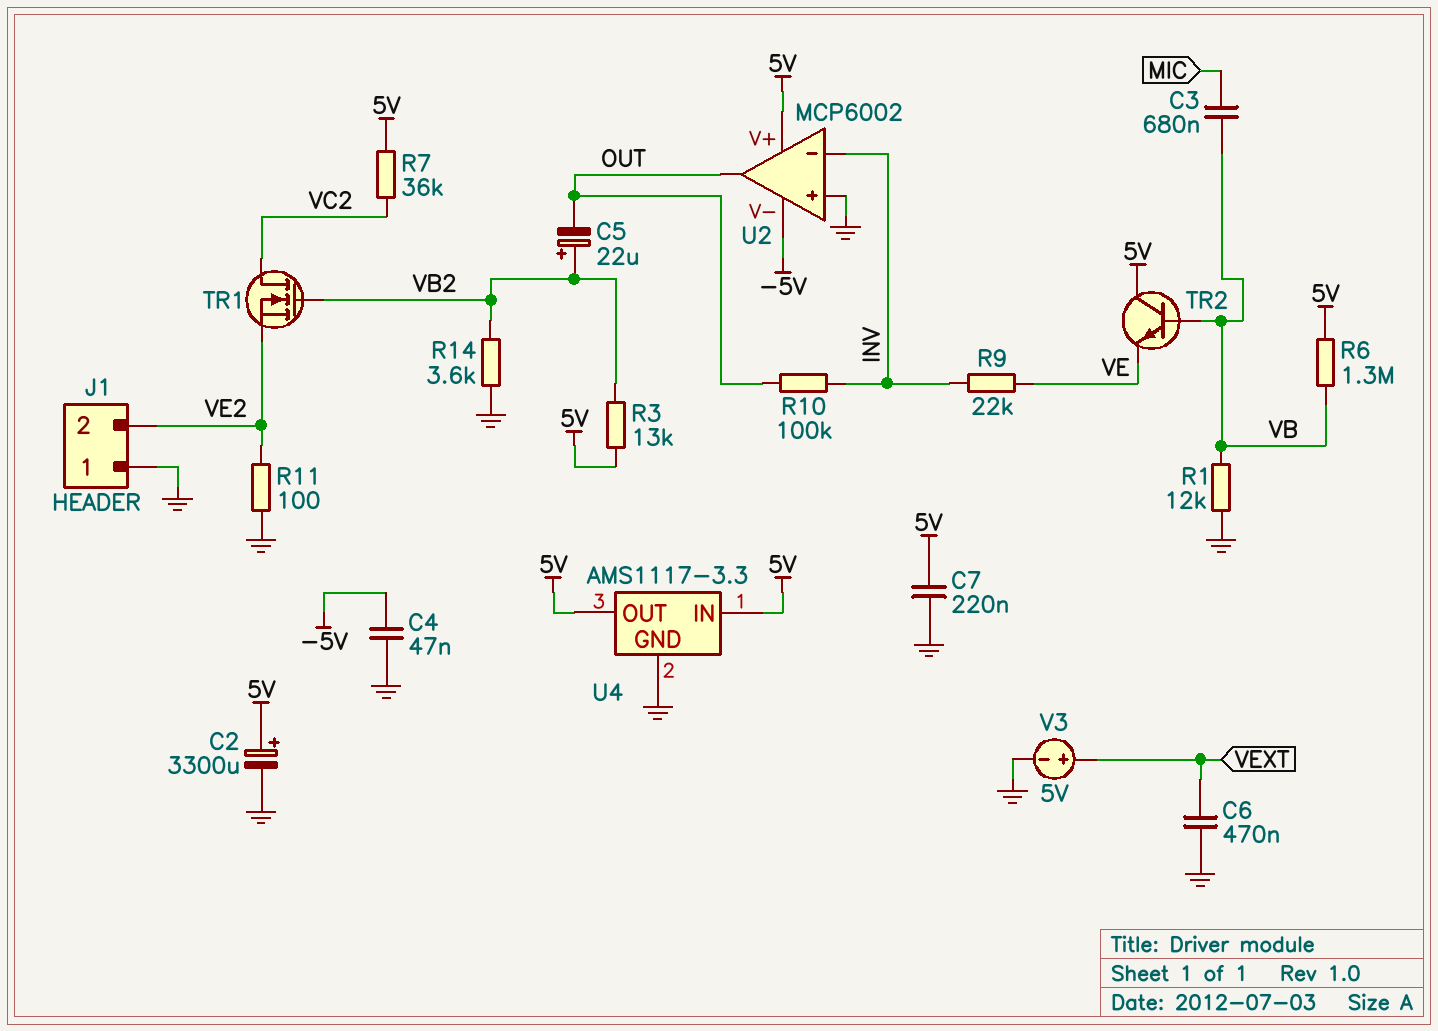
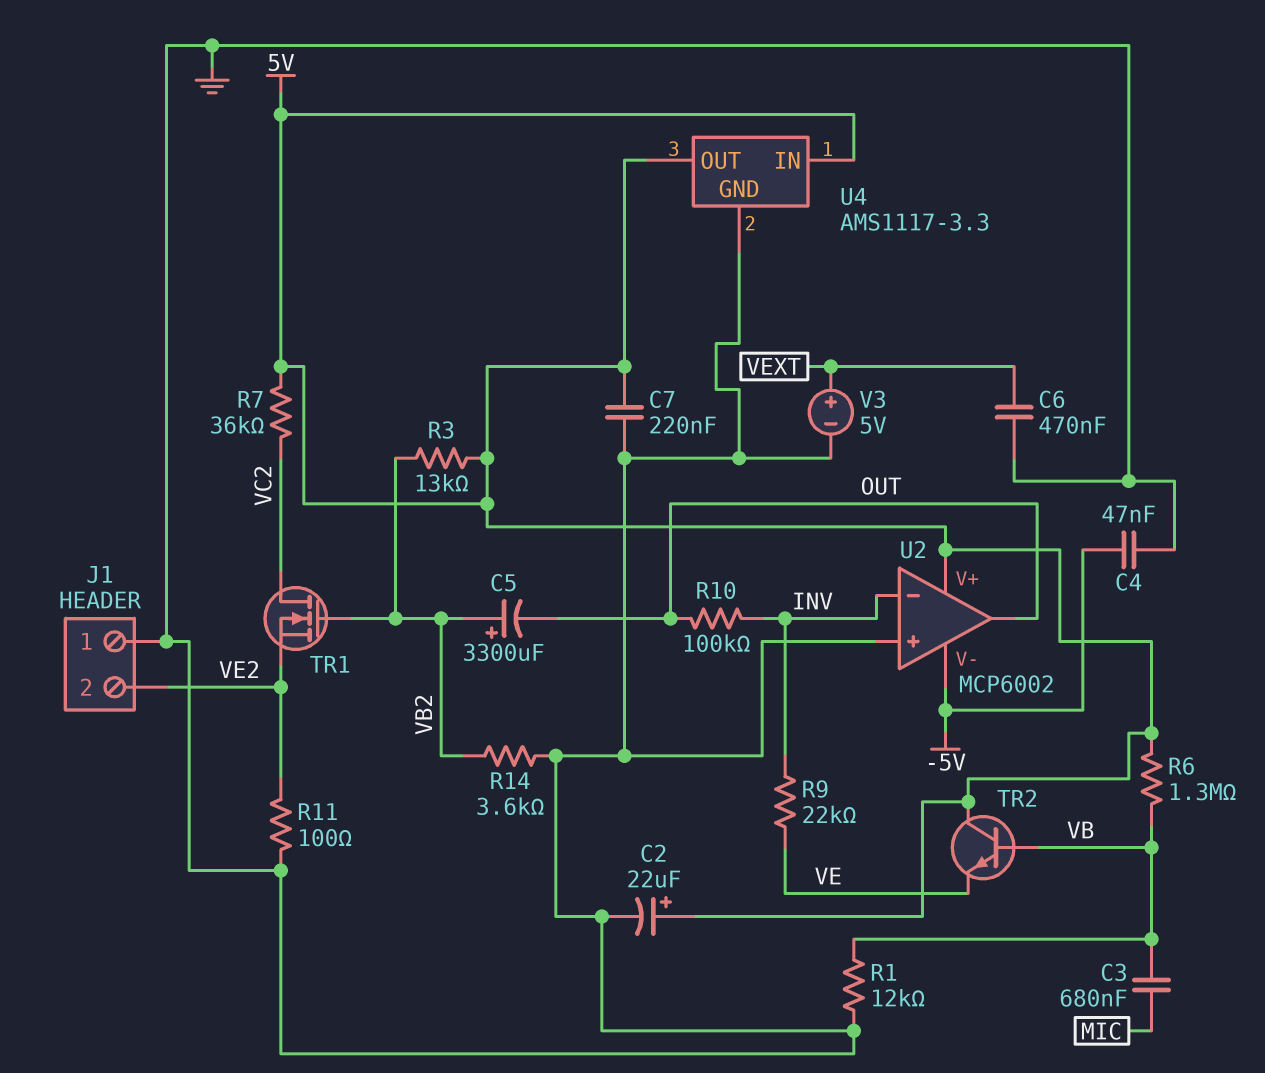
C2: 3300uF (plus 5V, minus GND) -> 22uF (plus 5V, minus GND)
C5: 22uF (plus VB2, minus OUT) -> 3300uF (plus VB2, minus OUT)

